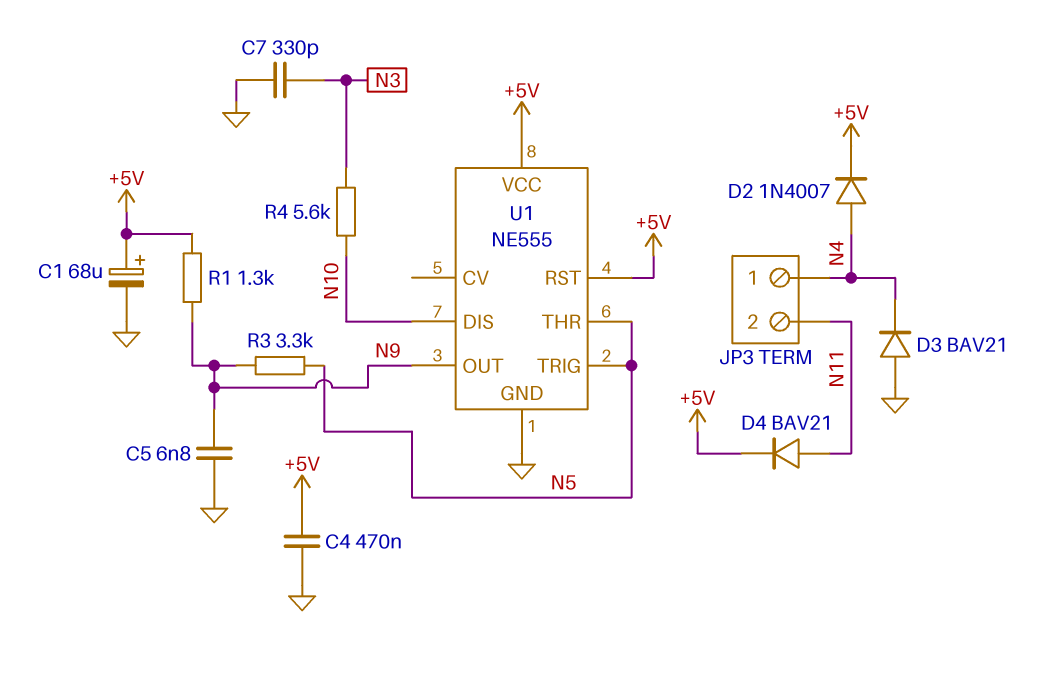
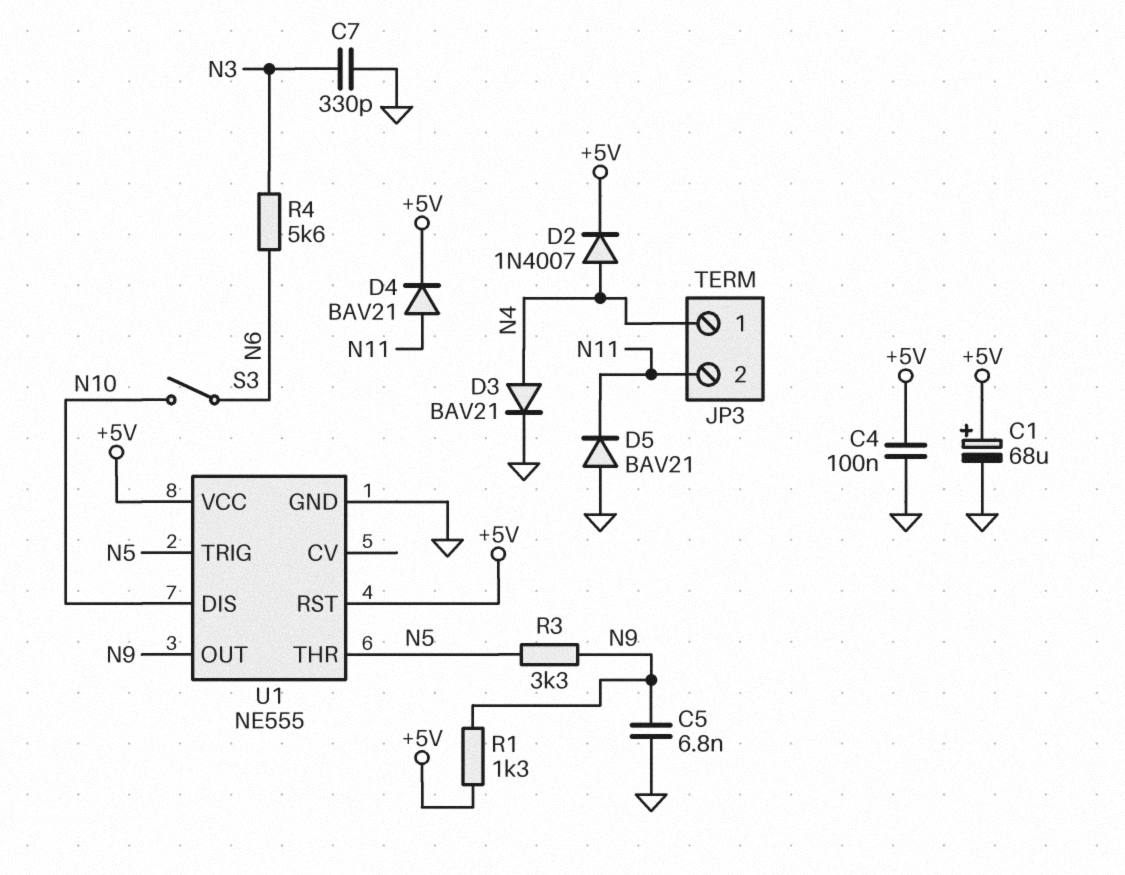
C4: 470nF (+5V, GND) -> 100nF (+5V, GND)
D3: diode BAV21 (A GND, K N4) -> diode BAV21 (A N4, K GND)
D5: none -> diode BAV21 (A GND, K N11)
R4: 5.6k (N3, N10) -> 5.6k (N3, N6)
S3: none -> switch (N6, N10)

